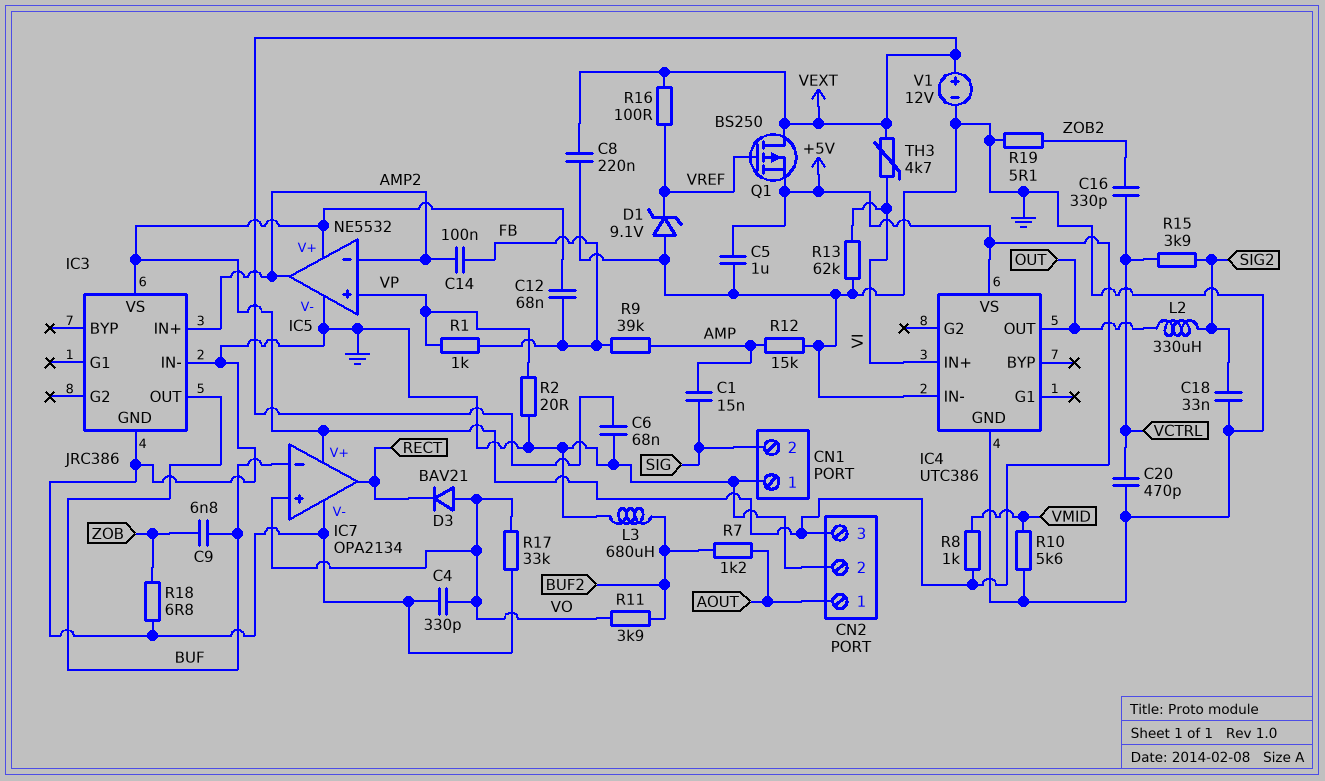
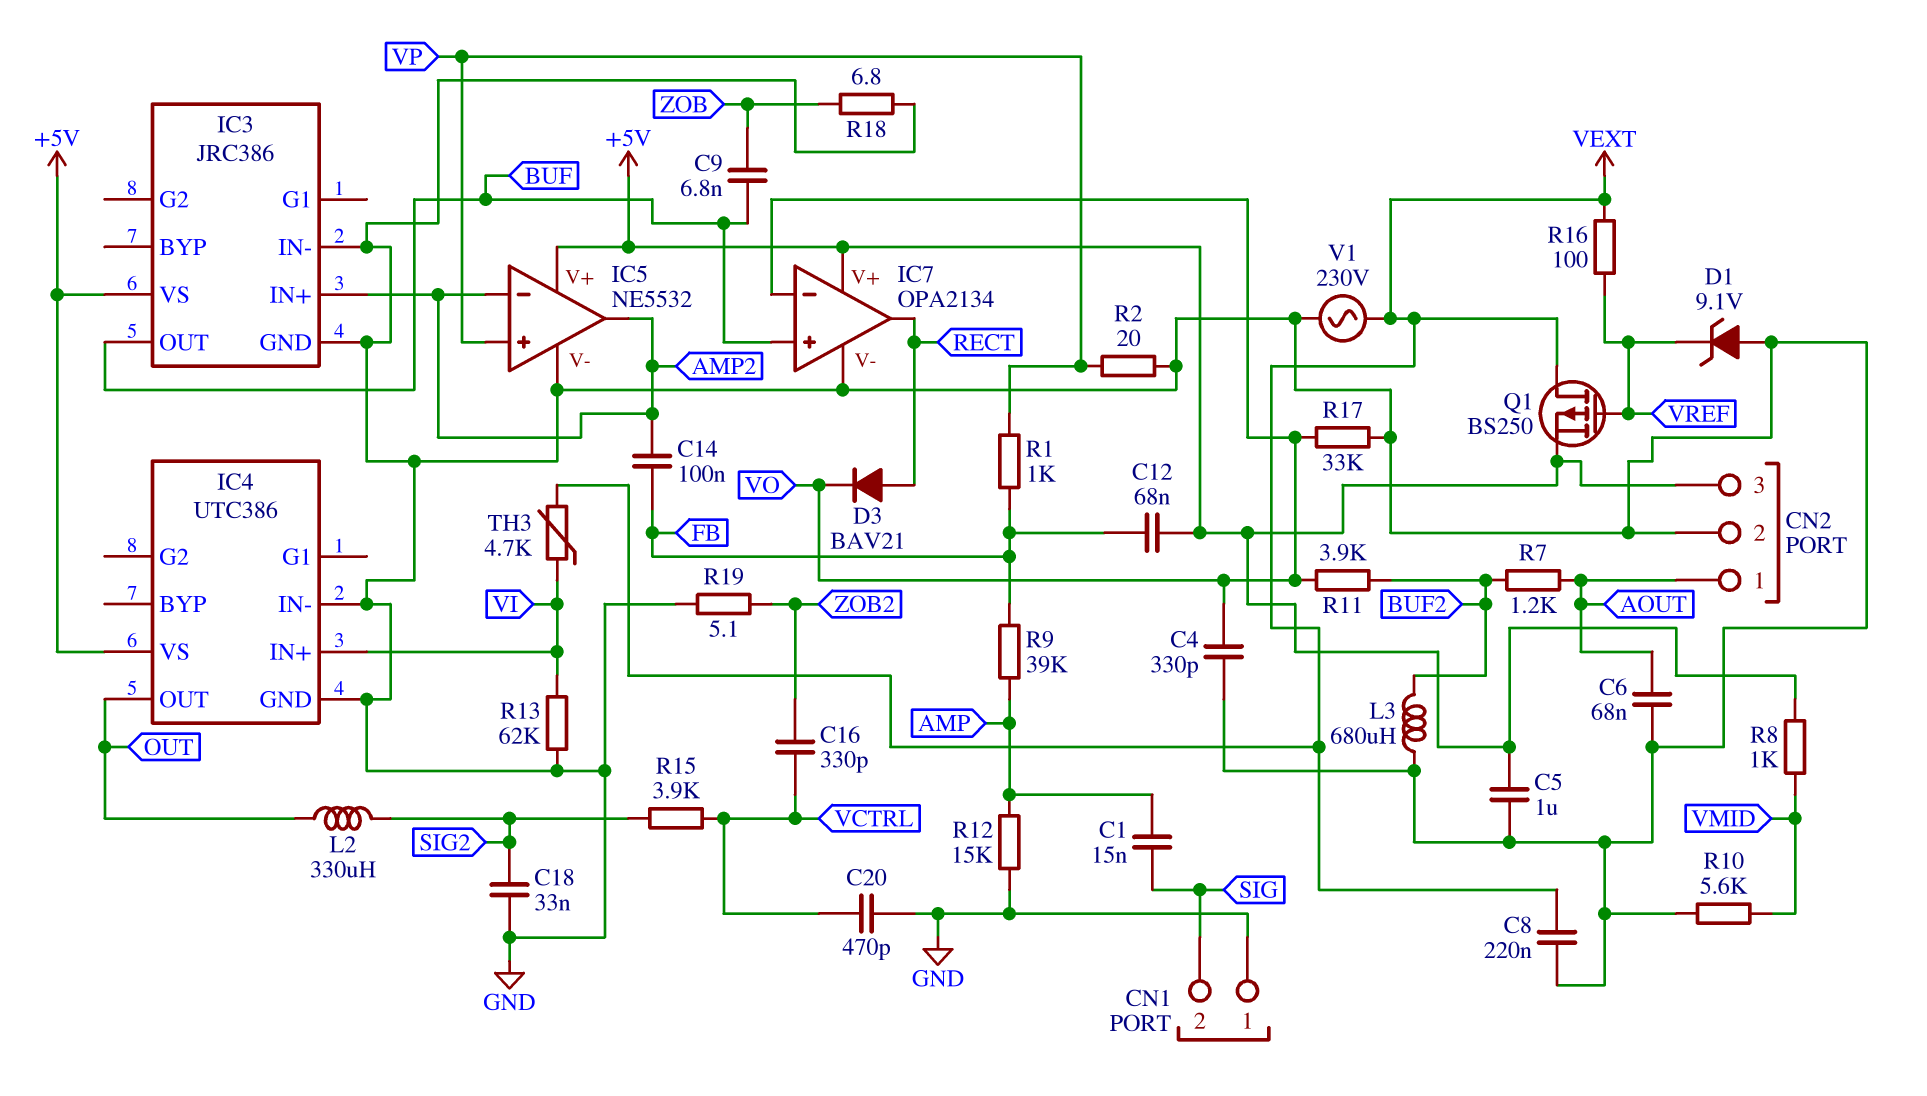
C6: 68nF (GND, VEXT) -> 68nF (AOUT, GND)
D3: diode BAV21 (A VO, K RECT) -> diode BAV21 (A RECT, K VO)
IC7 pin in+: VO -> BUF
IC7 pin in-: BUF -> VO
V1: 12V (plus VEXT, minus GND) -> AC 230V (GND, VEXT)

